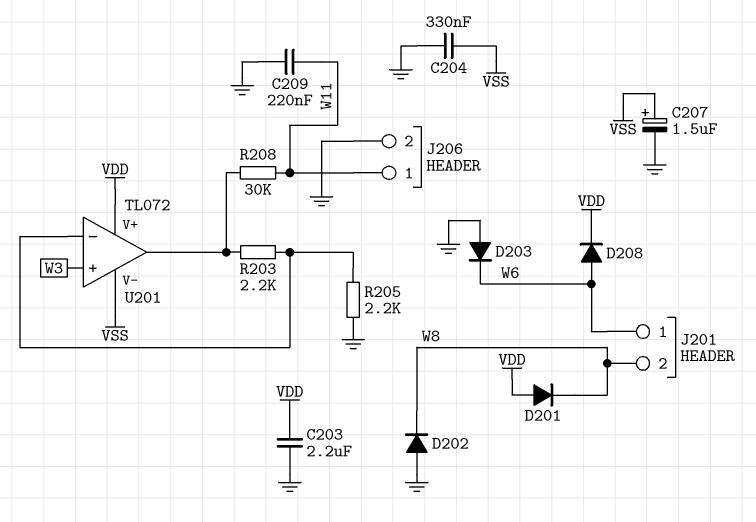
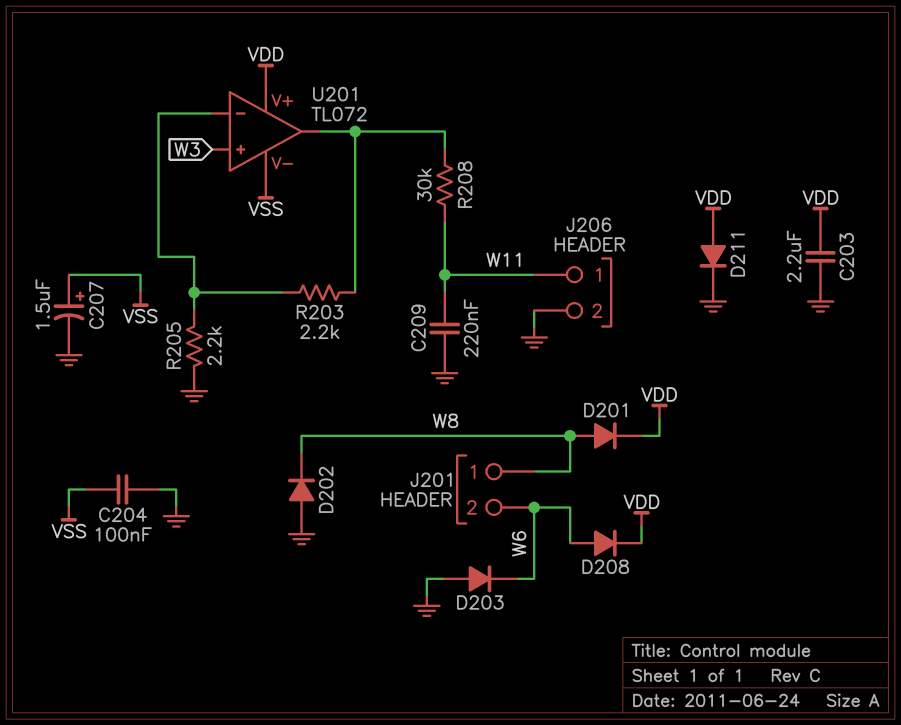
C204: 330nF (GND, VSS) -> 100nF (GND, VSS)
D201: diode (A VDD, K W8) -> diode (A W8, K VDD)
D211: none -> diode (A VDD, K GND)
J201 pin 1: W6 -> W8
J201 pin 2: W8 -> W6

